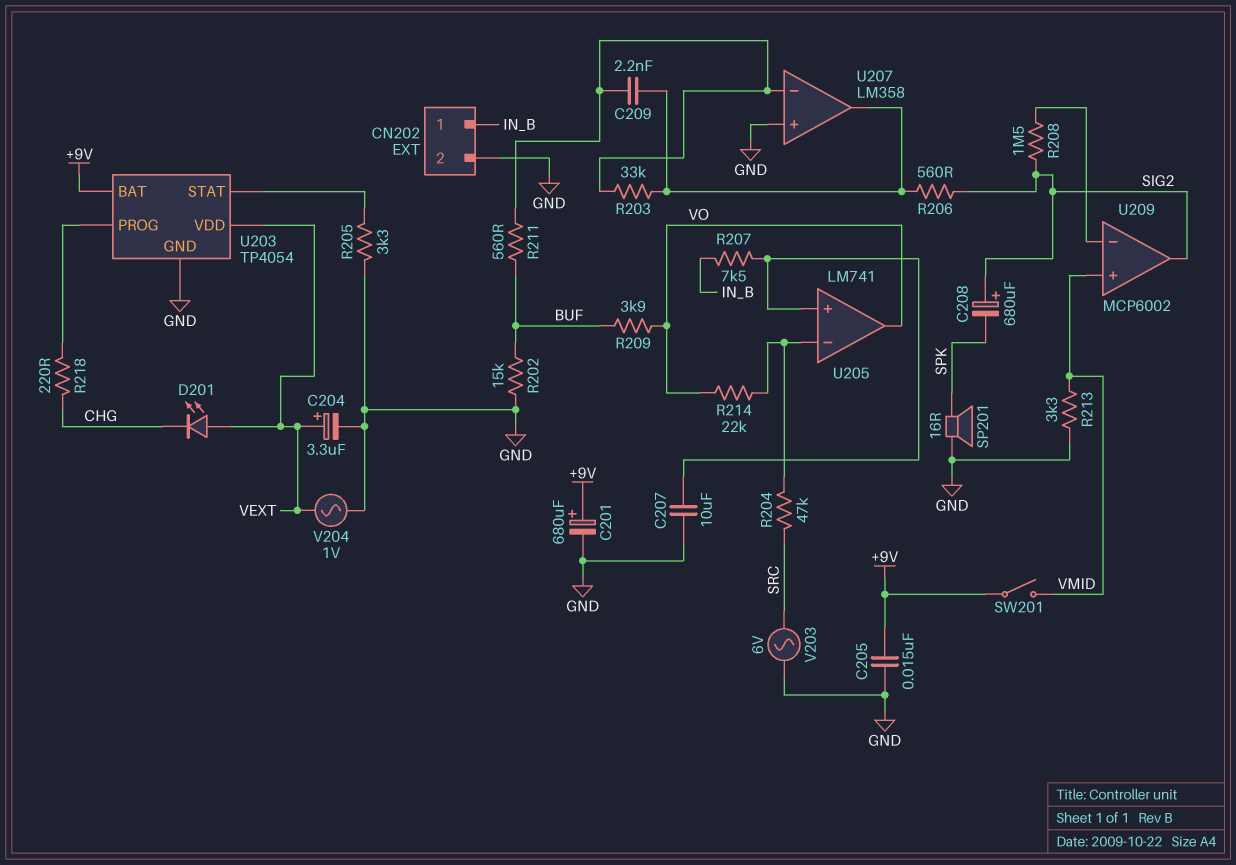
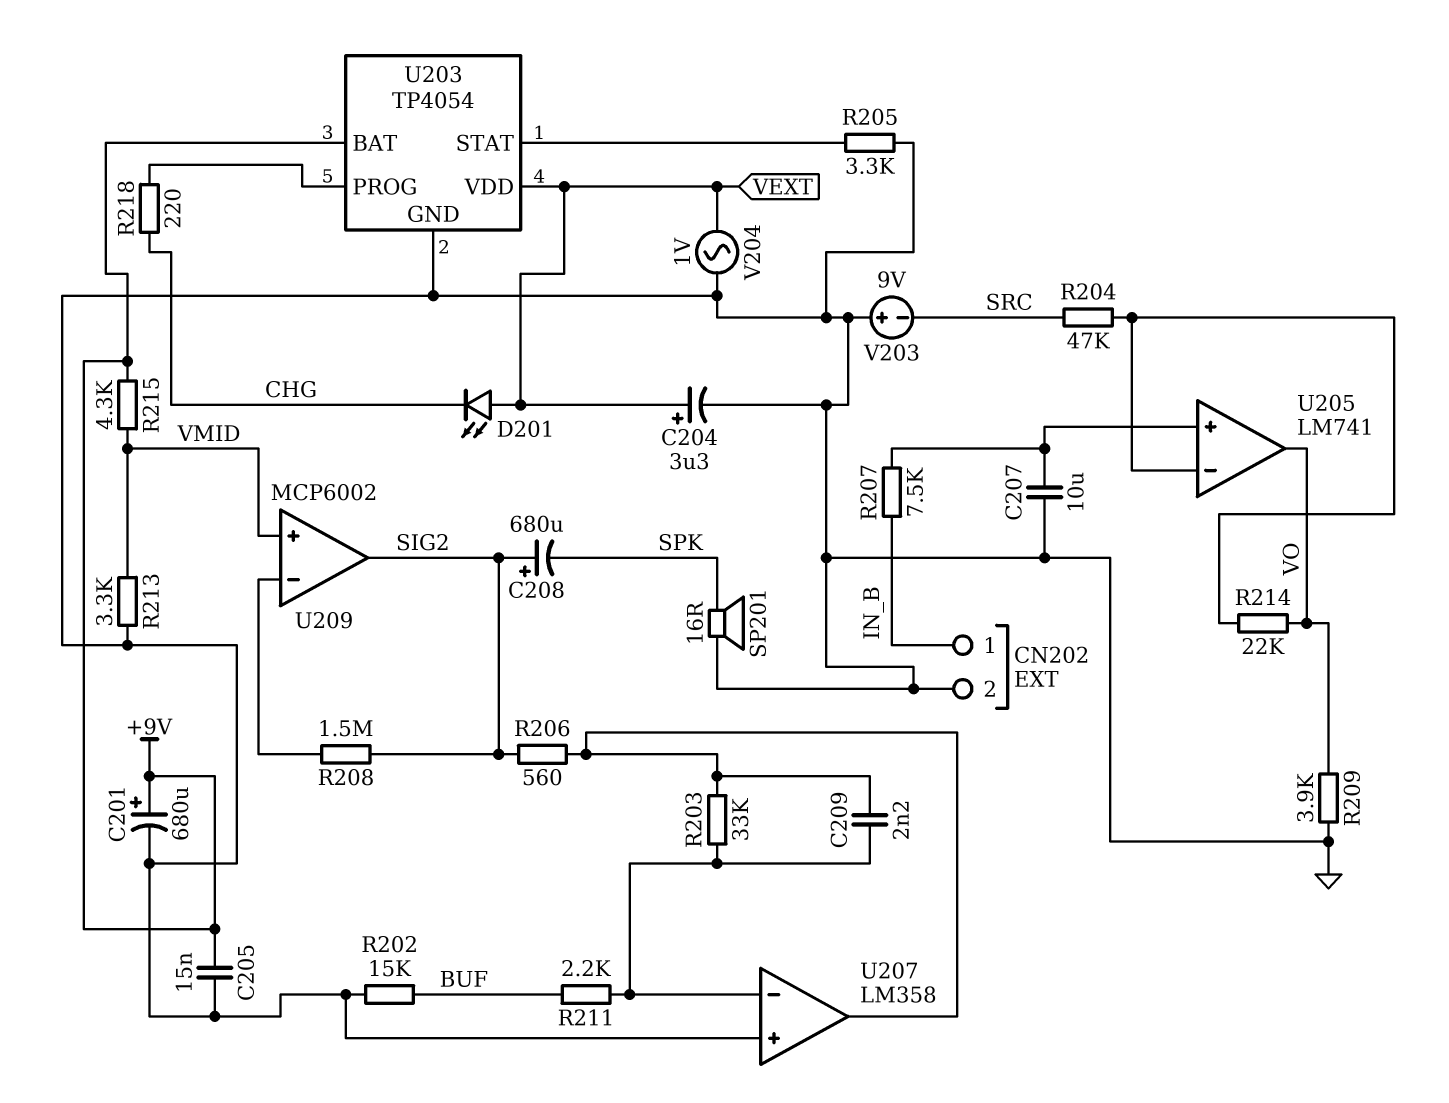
R209: 3.9k (BUF, VO) -> 3.9k (GND, VO)
R211: 560 (BUF, U207/in-) -> 2.2k (BUF, U207/in-)
R215: none -> 4.3k (+9V, VMID)
SW201: switch (+9V, VMID) -> none
V203: AC 6V (GND, SRC) -> 9V (plus GND, minus SRC)

